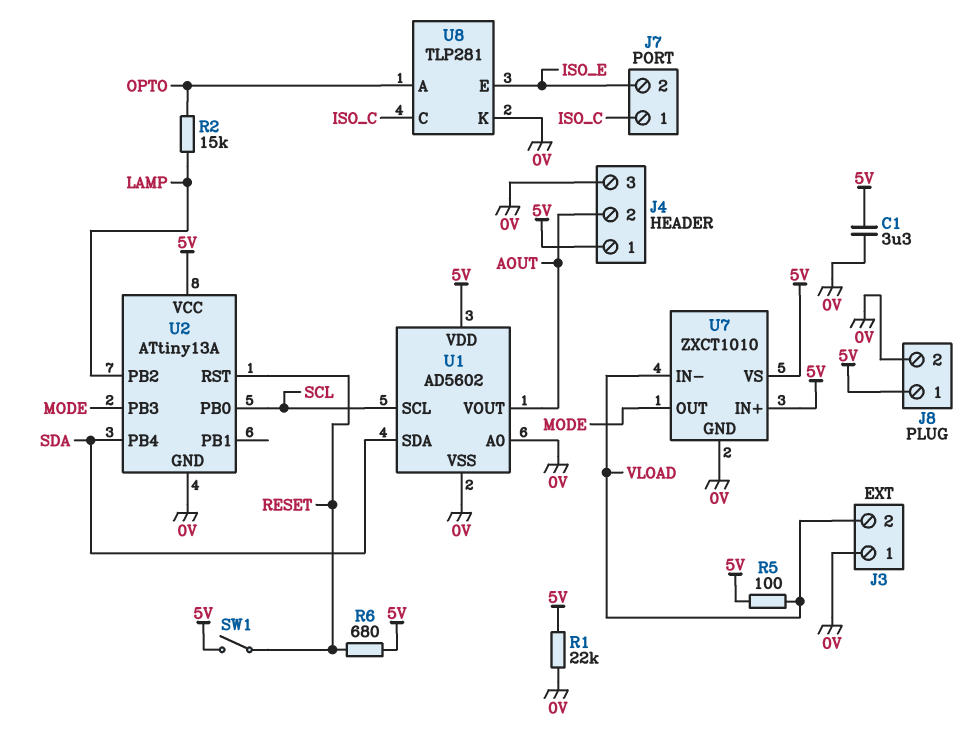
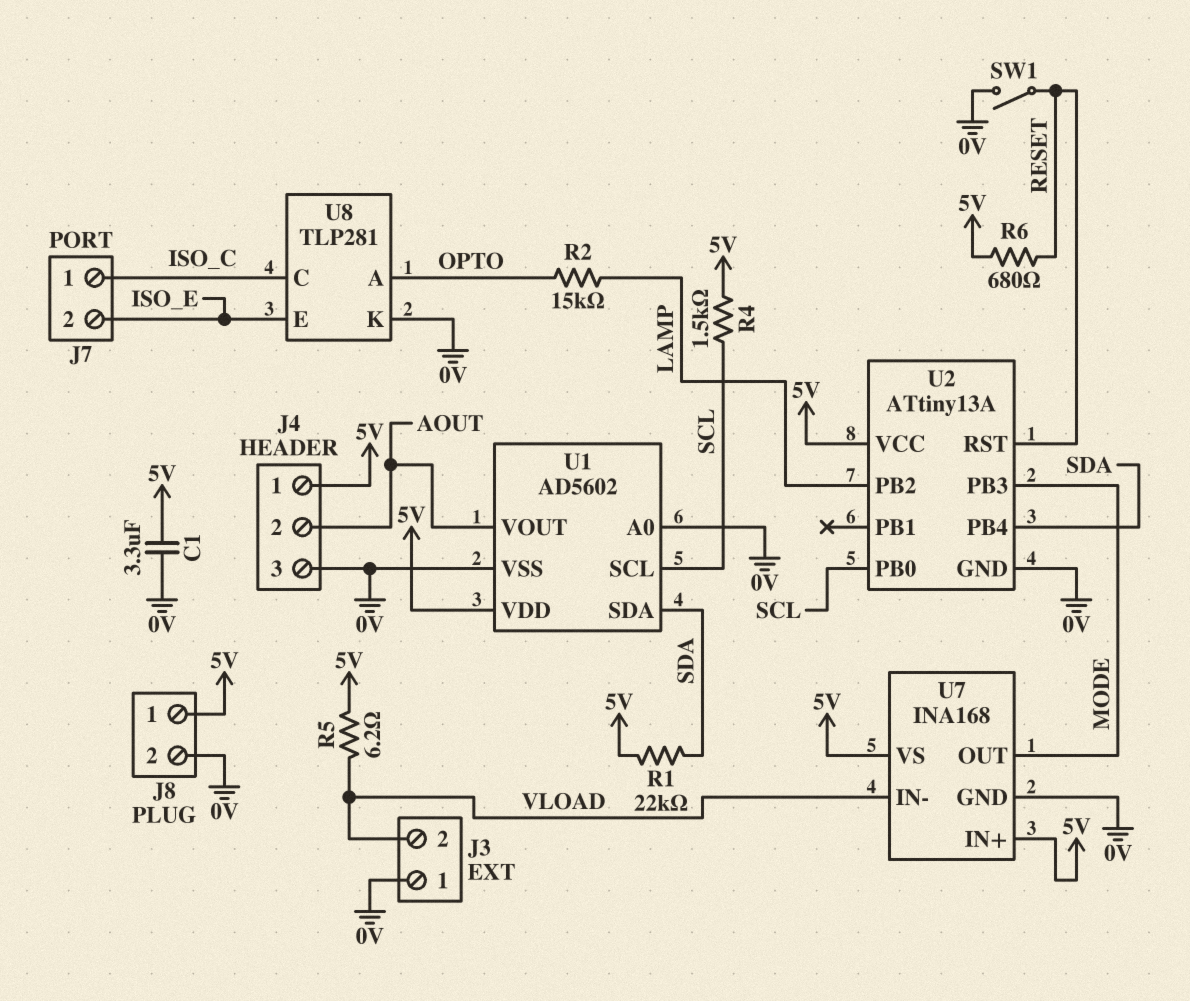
R1: 22k (0V, 5V) -> 22k (5V, SDA)
R4: none -> 1.5k (5V, SCL)
R5: 100 (5V, VLOAD) -> 6.2 (5V, VLOAD)
SW1: switch (5V, RESET) -> switch (0V, RESET)
U7: ZXCT1010 -> INA168

